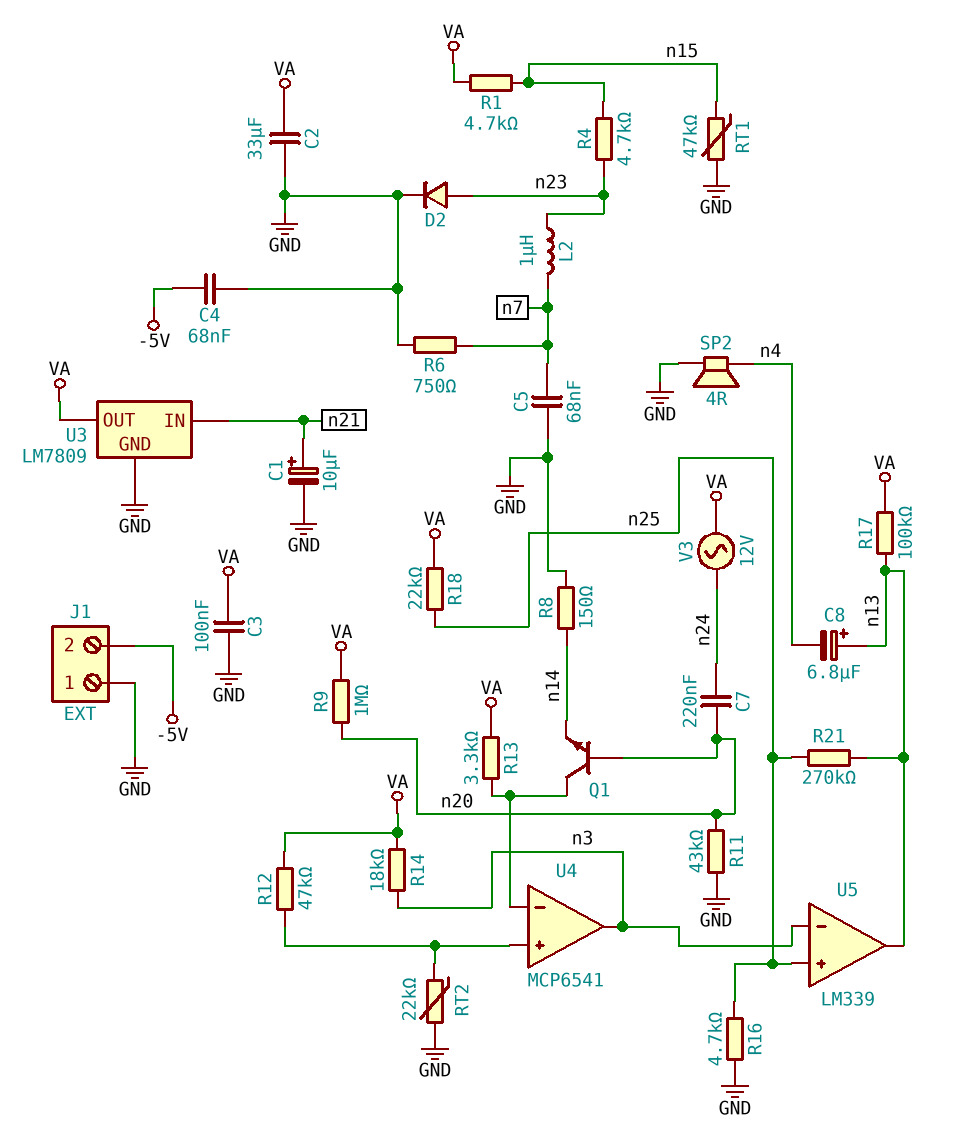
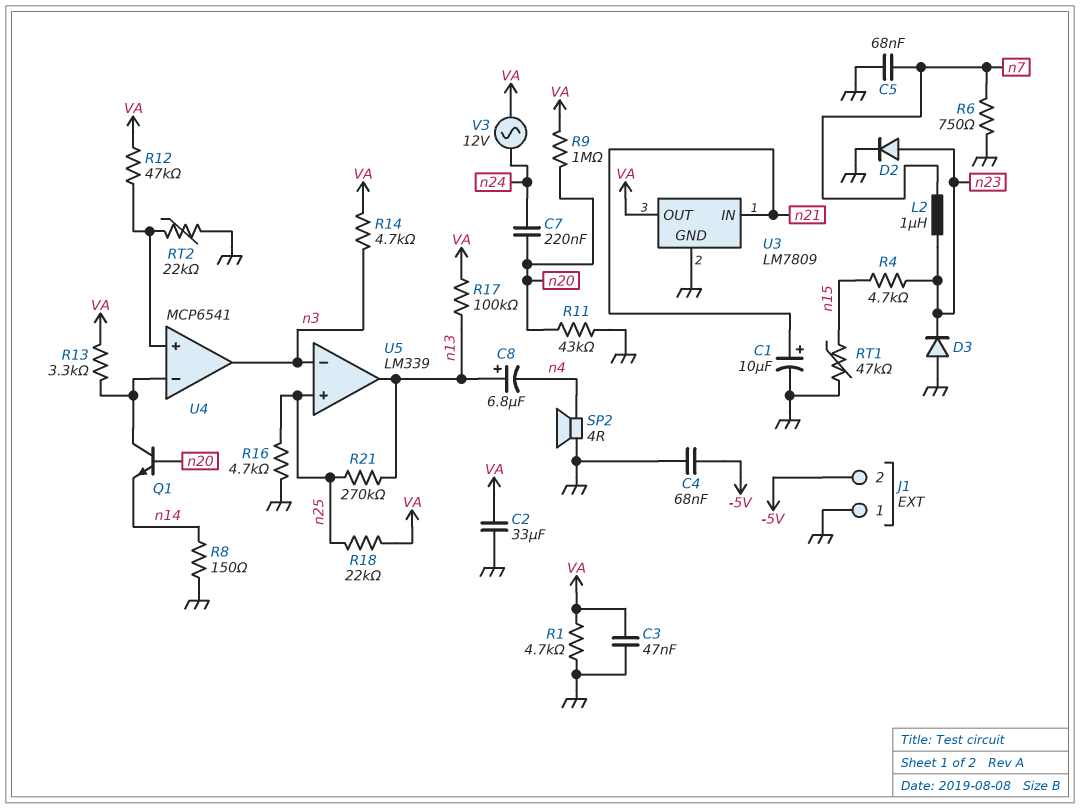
C3: 100nF (GND, VA) -> 47nF (GND, VA)
D3: none -> diode (A GND, K n23)
R1: 4.7k (VA, n15) -> 4.7k (GND, VA)
R14: 18k (VA, n3) -> 4.7k (VA, n3)

